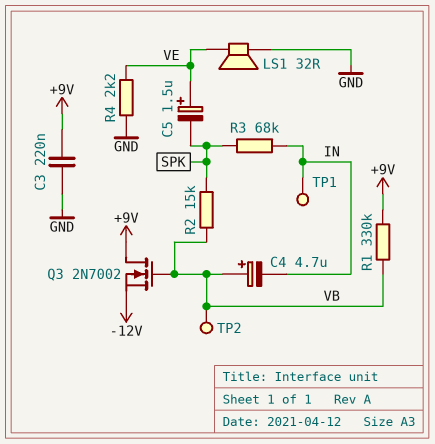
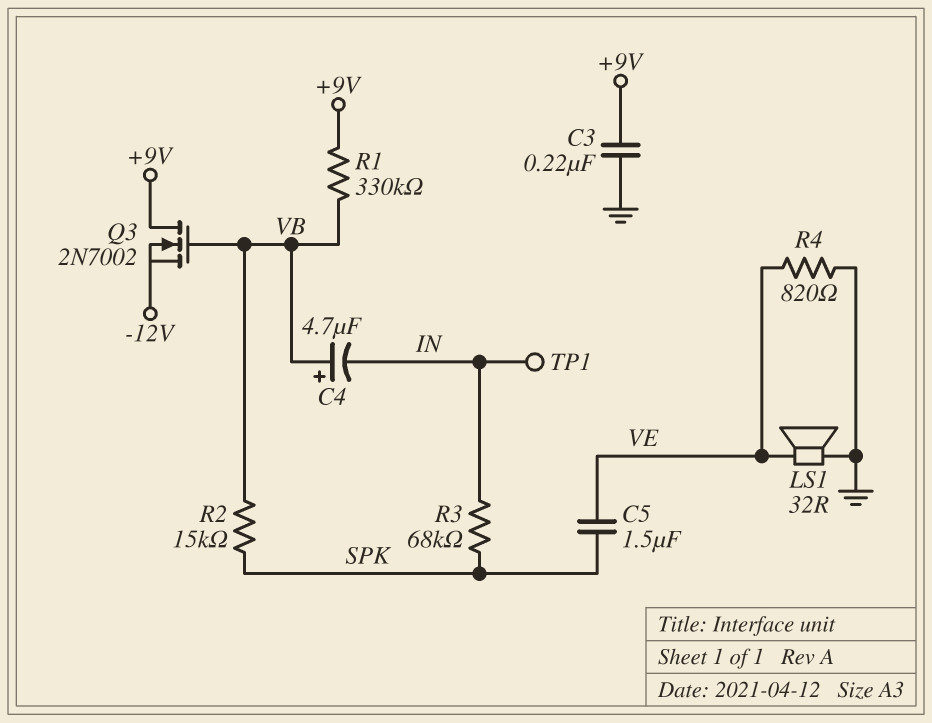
C5: 1.5uF (plus VE, minus SPK) -> 1.5uF (SPK, VE)
R4: 2.2k (GND, VE) -> 820 (GND, VE)
TP2: test point (VB) -> none

